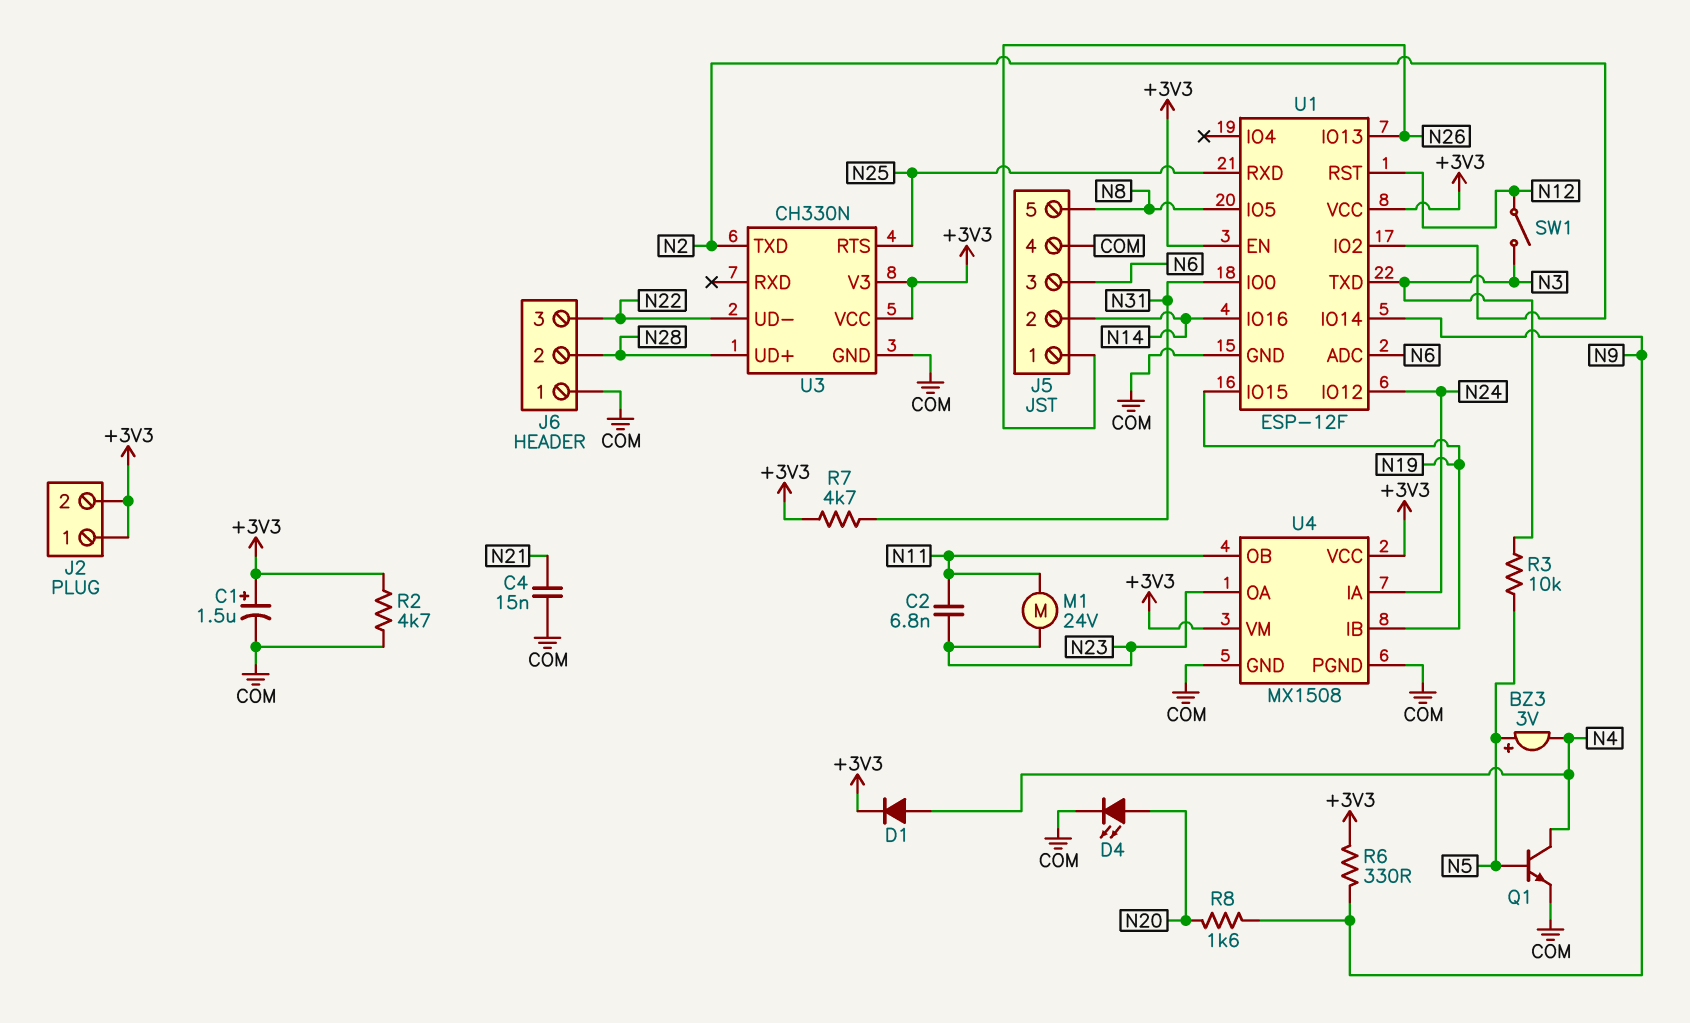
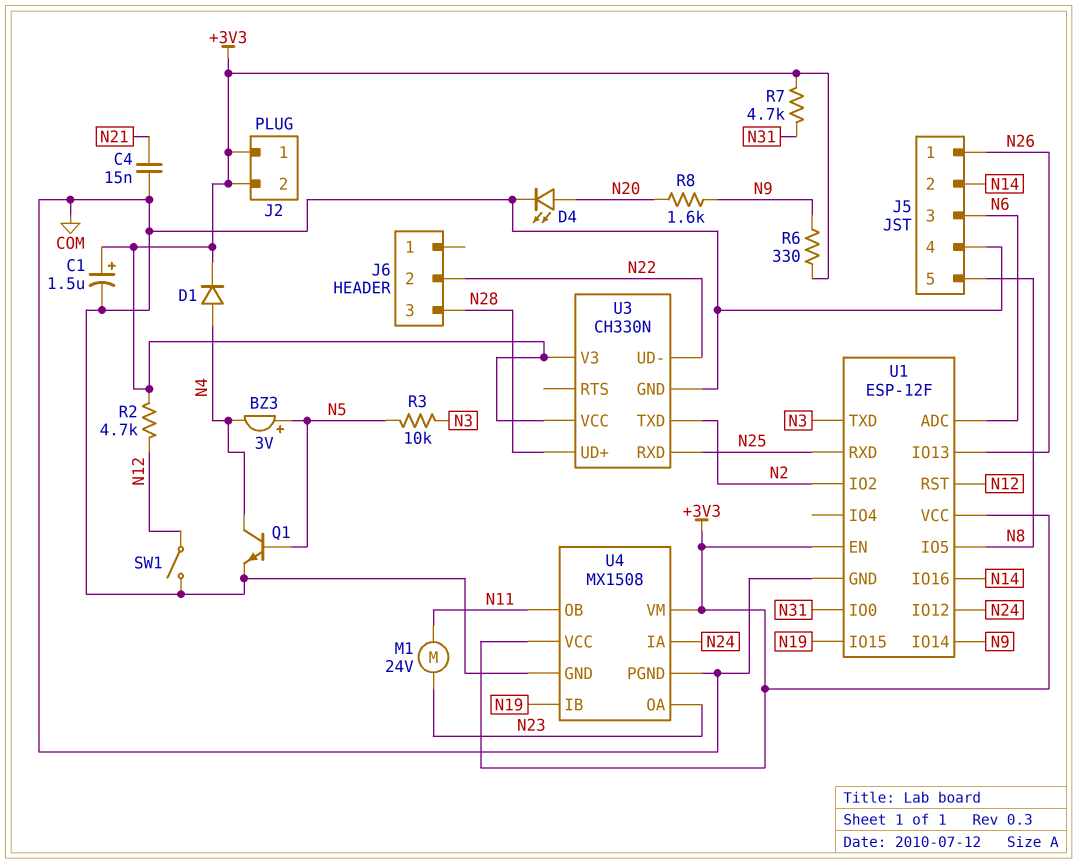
C2: 6.8nF (N11, N23) -> none
J6 pin 1: COM -> none
J6 pin 2: N28 -> N22
J6 pin 3: N22 -> N28
R2: 4.7k (+3V3, COM) -> 4.7k (+3V3, N12)
SW1: switch (N3, N12) -> switch (COM, N12)
U3 pin RTS: N25 -> none
U3 pin RXD: none -> N25

